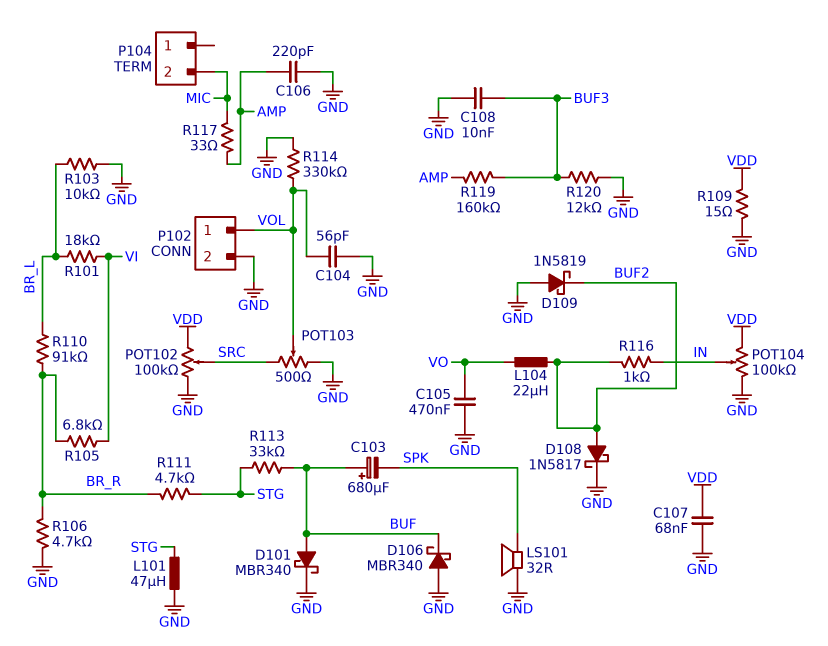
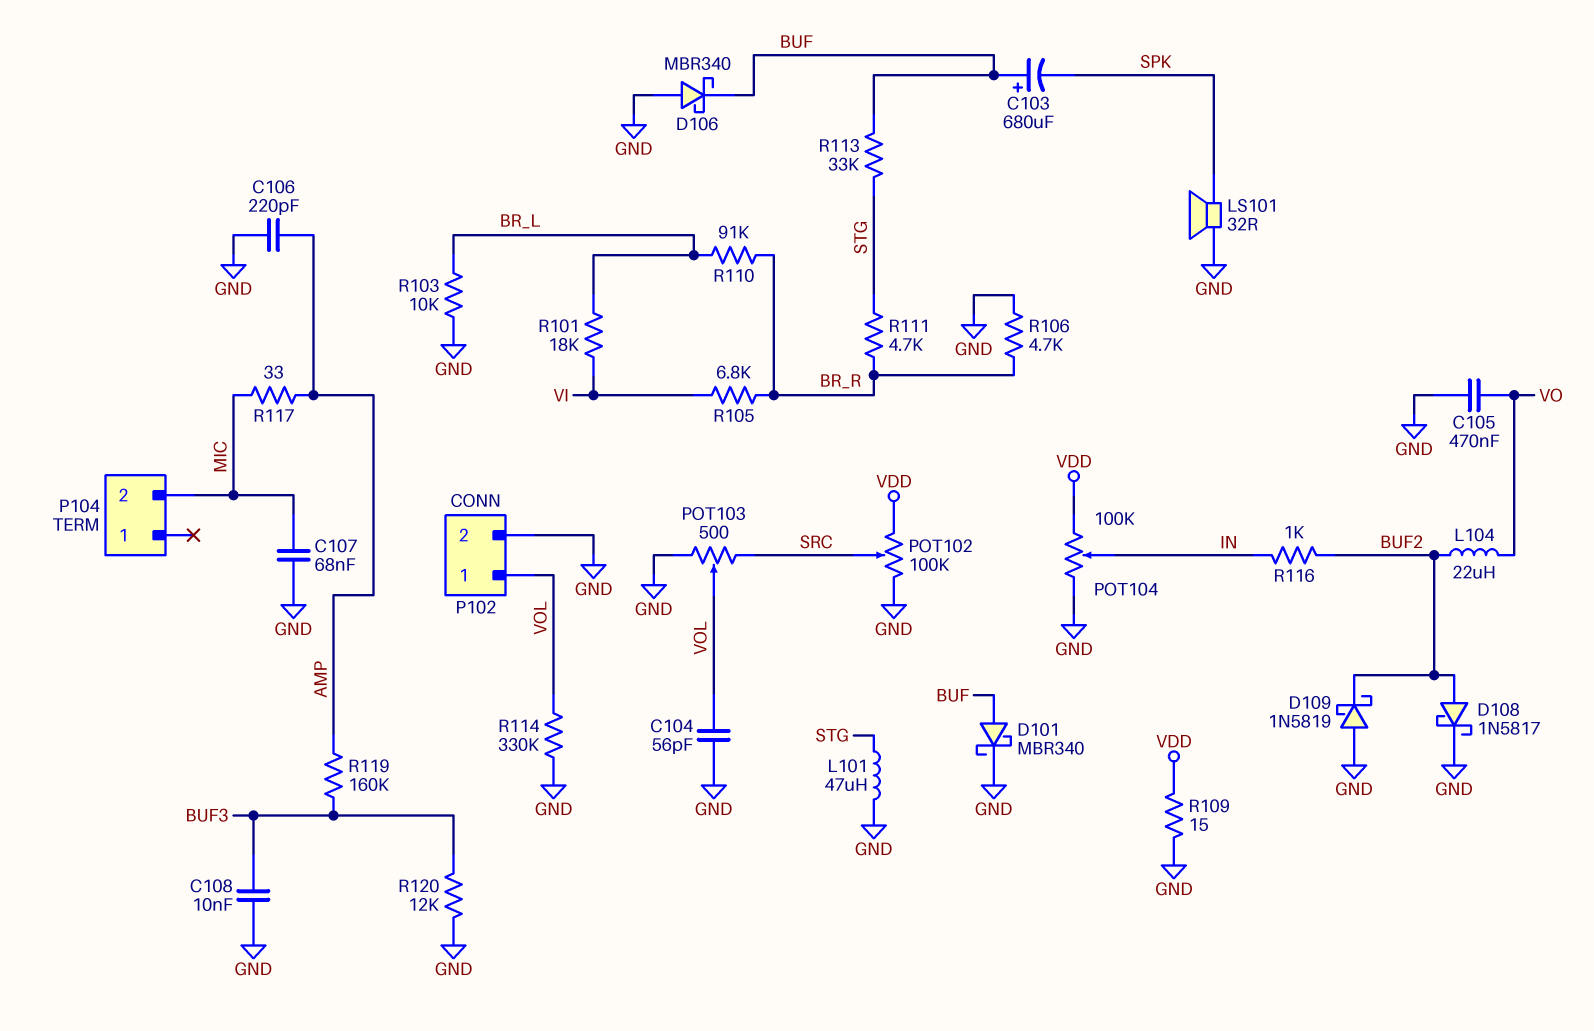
C107: 68nF (GND, VDD) -> 68nF (GND, MIC)

